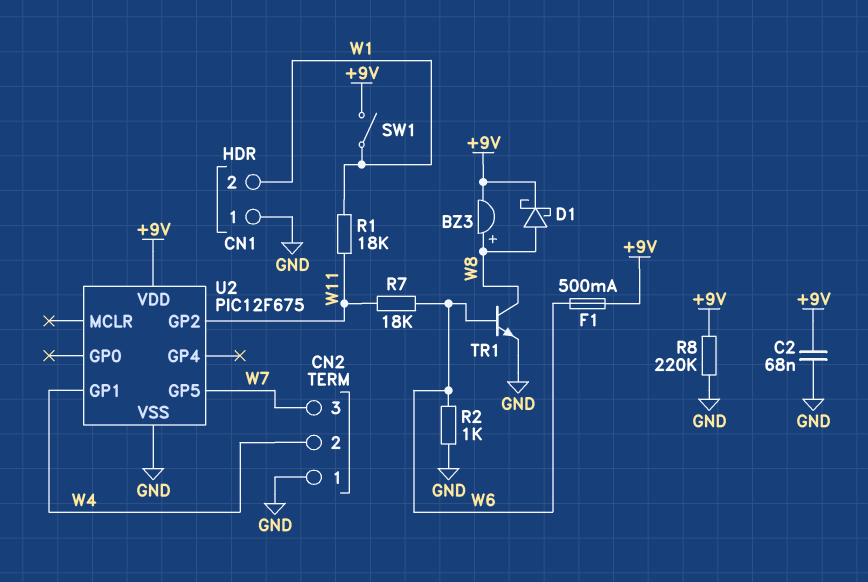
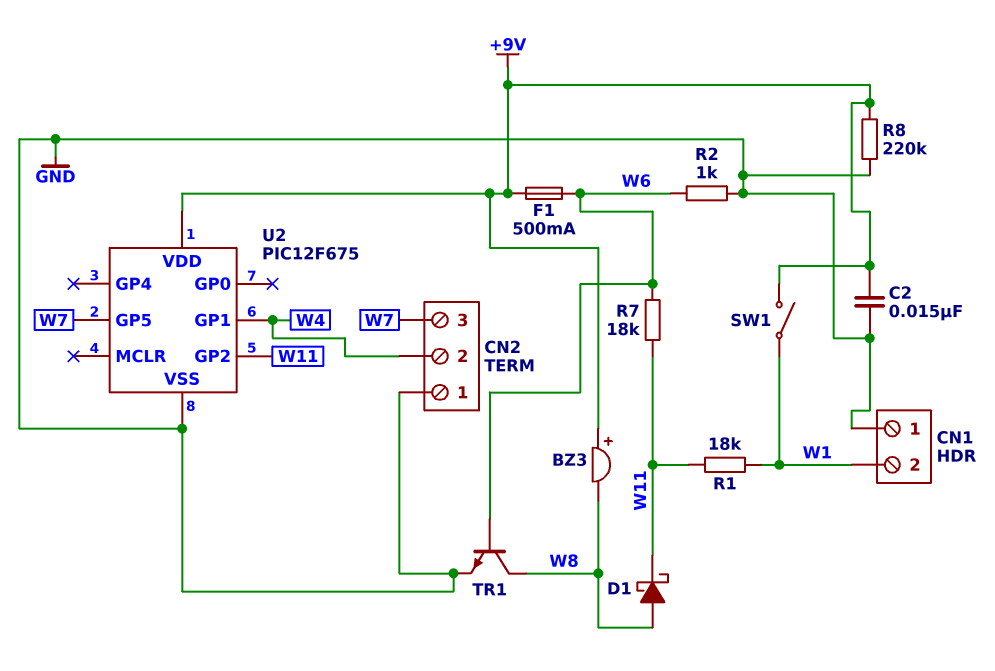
BZ3: buzzer (plus W8, minus +9V) -> buzzer (plus +9V, minus W8)
C2: 68nF (+9V, GND) -> 15nF (+9V, GND)
D1: schottky (A W8, K +9V) -> schottky (A W8, K W11)

